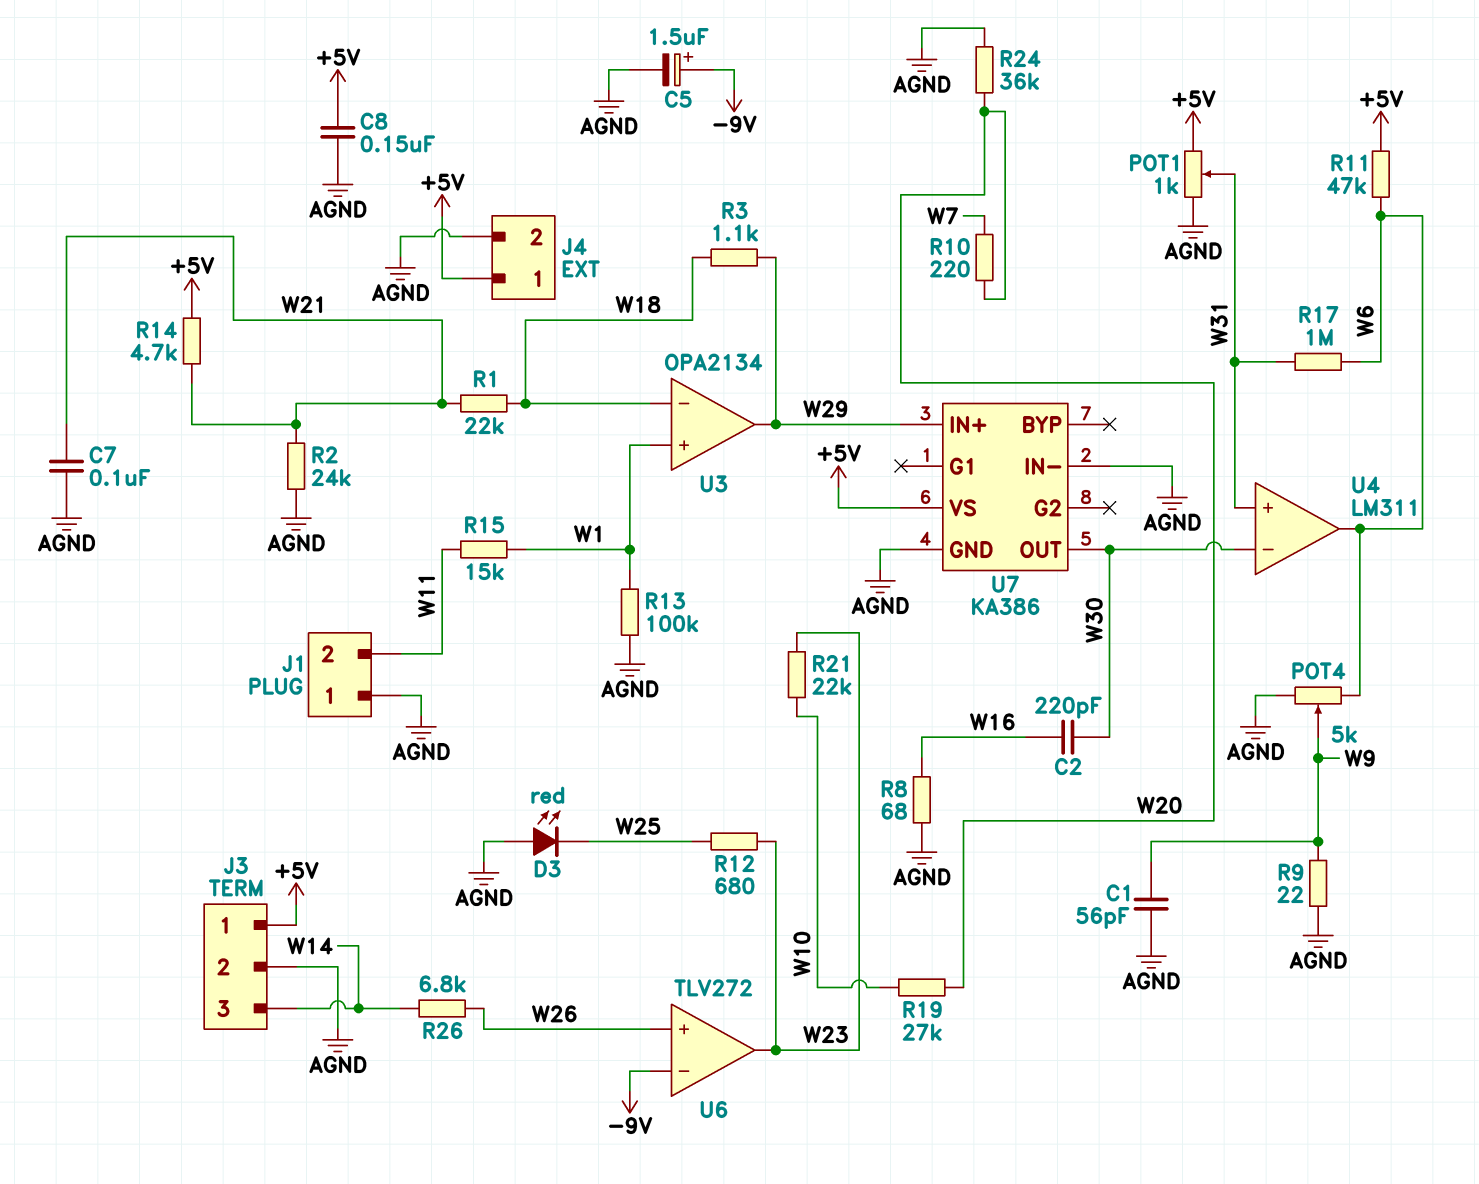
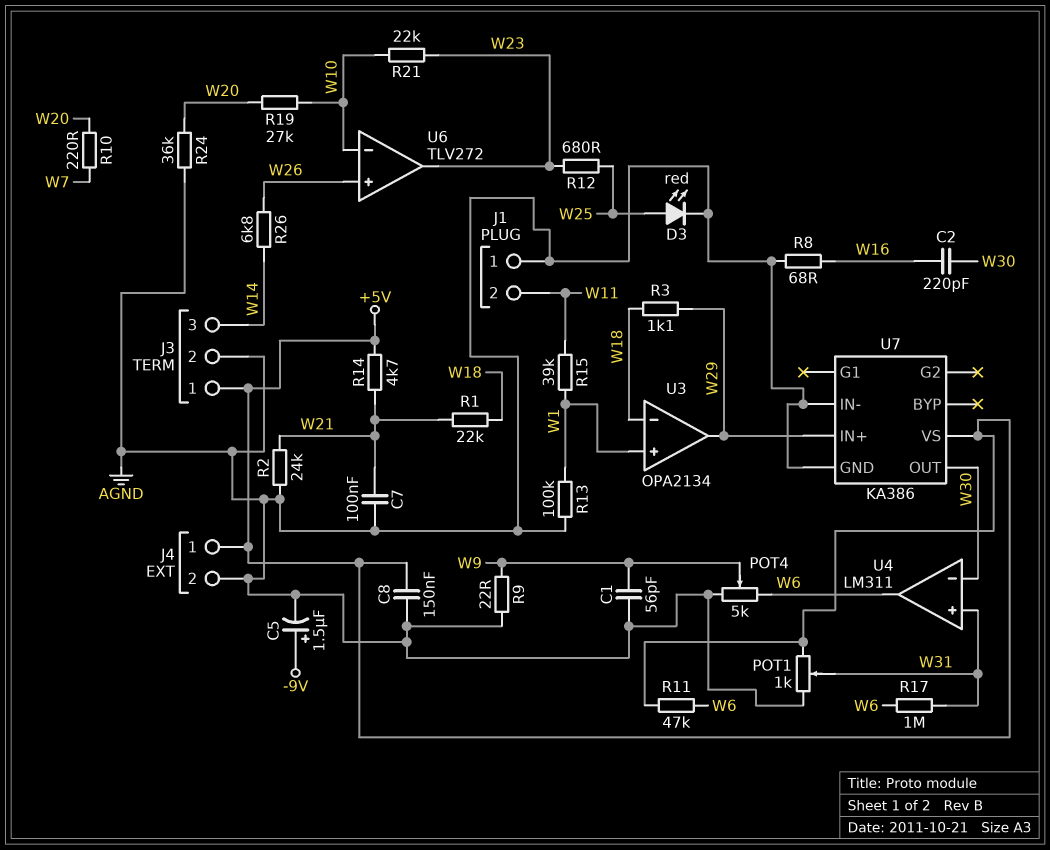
D3: LED red (A AGND, K W25) -> LED red (A W25, K AGND)
R15: 15k (W1, W11) -> 39k (W1, W11)
U6 pin in-: -9V -> W10

